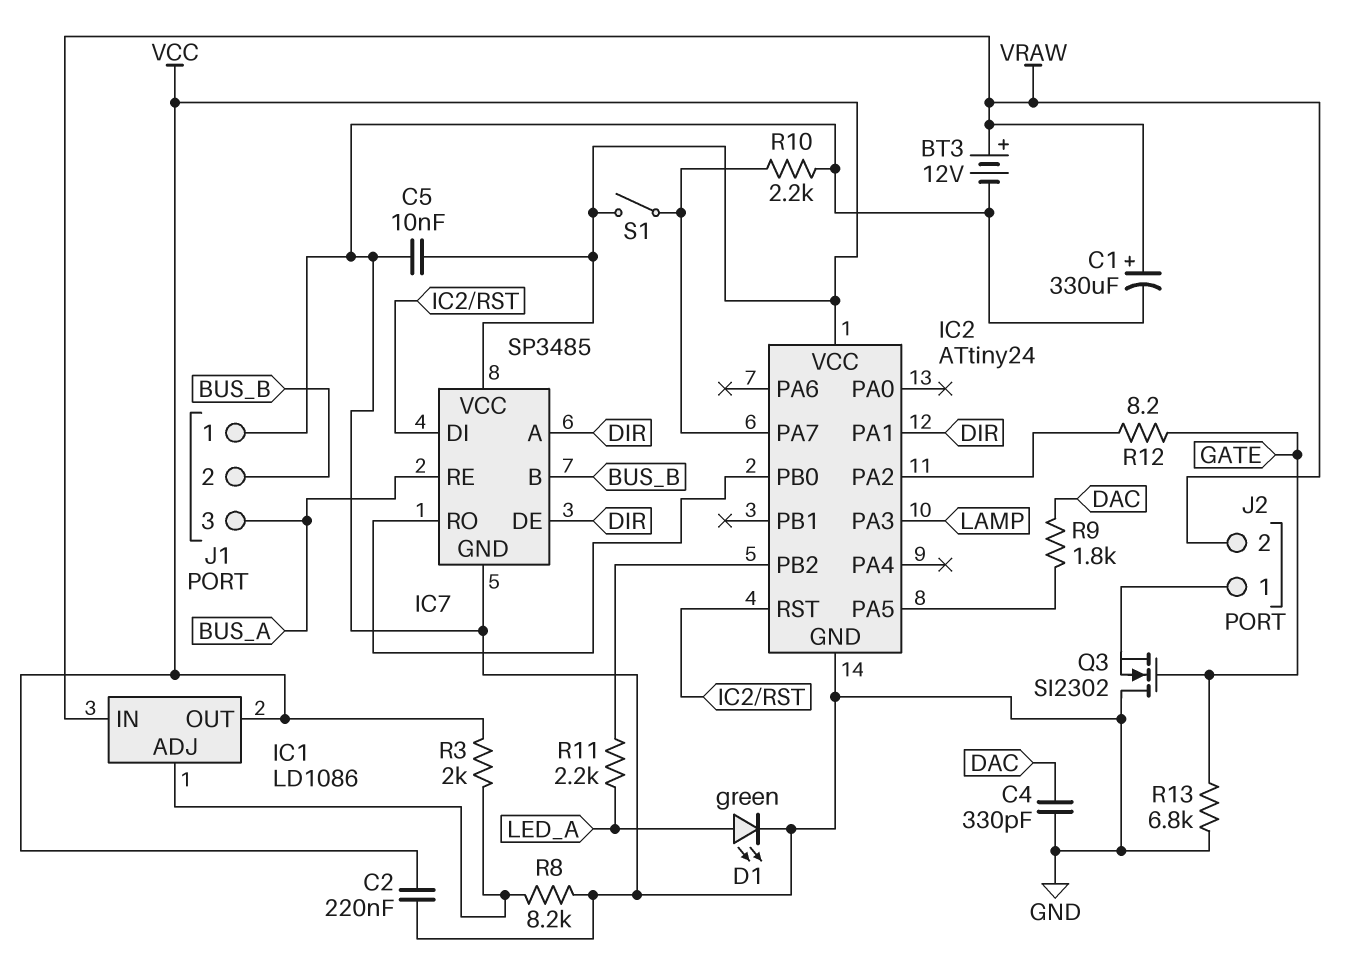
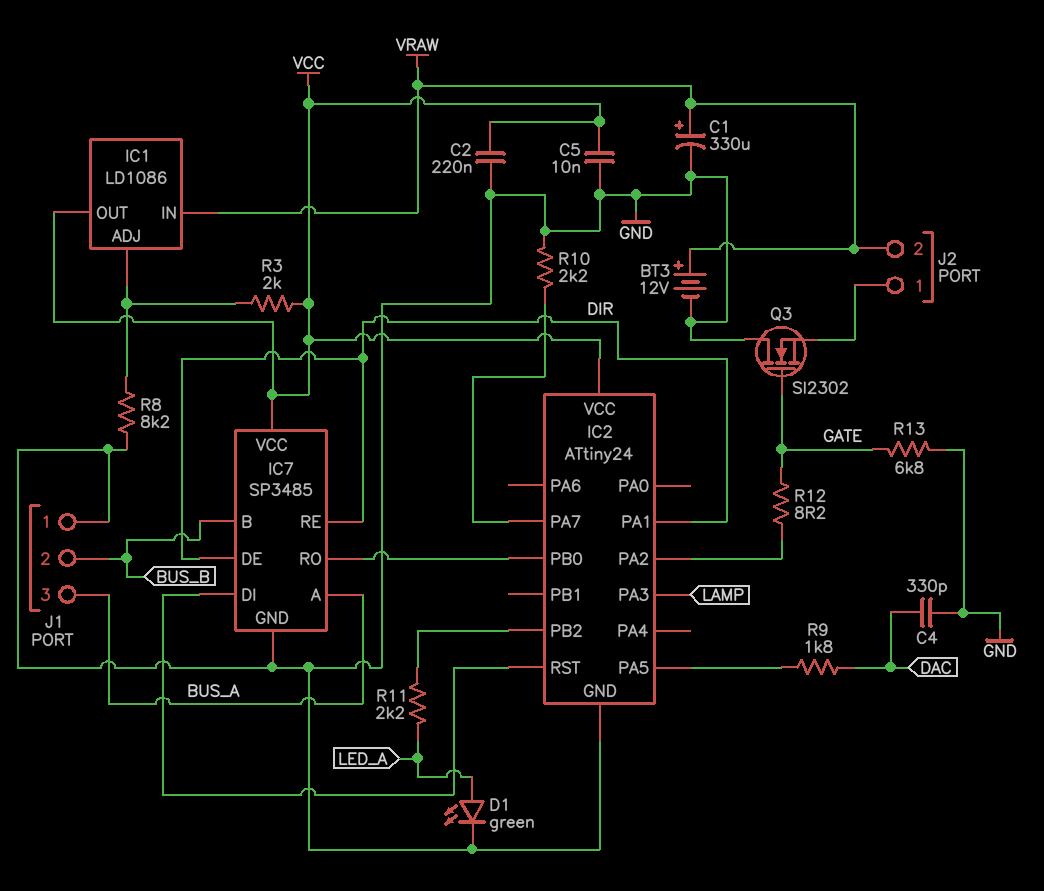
IC7 pin A: DIR -> BUS_A
IC7 pin RE: BUS_A -> DIR
S1: switch (IC2/PA7, VCC) -> none

